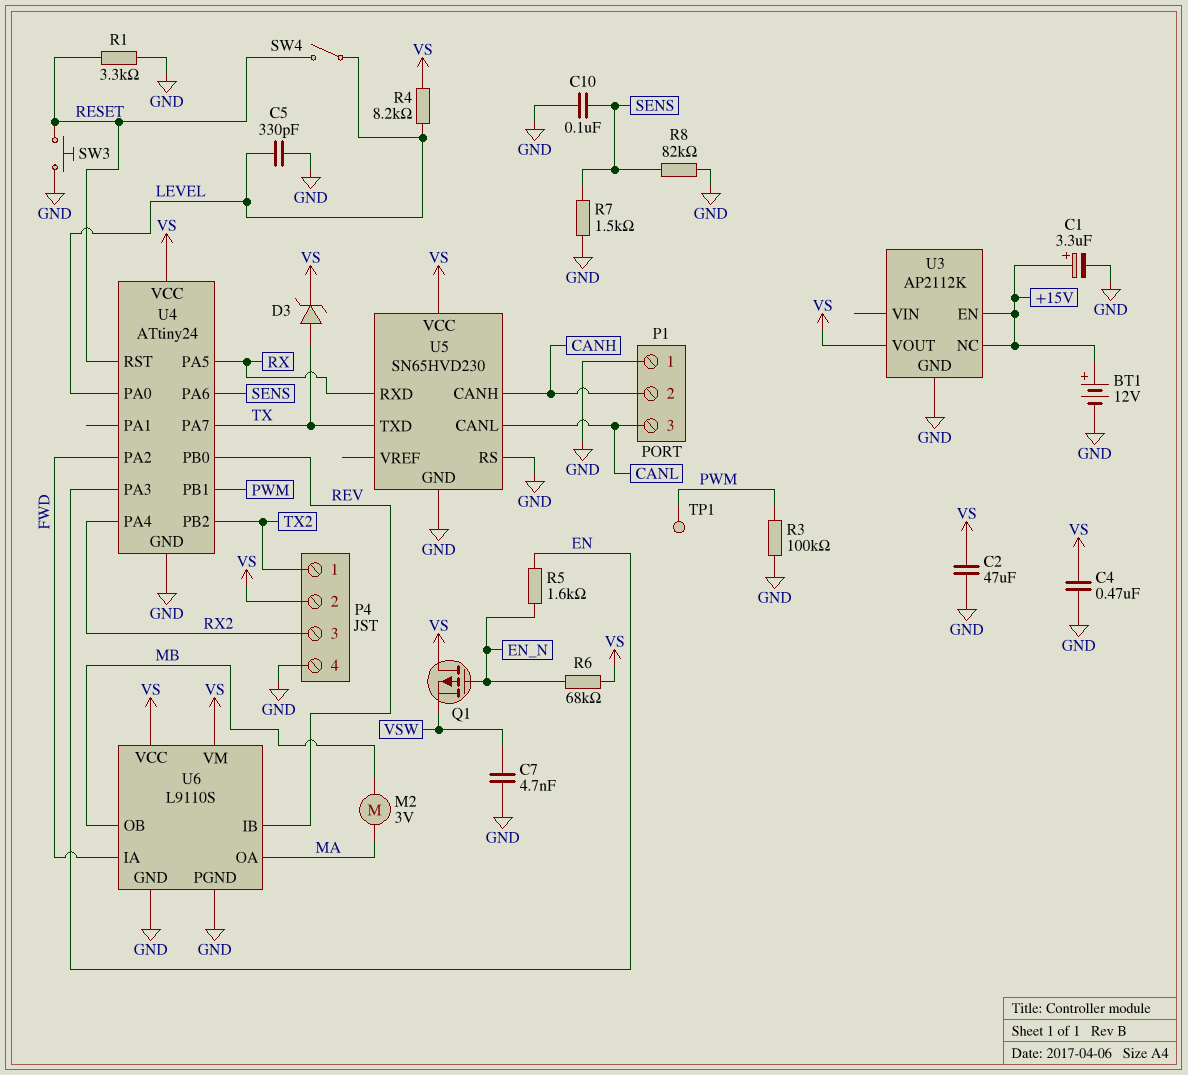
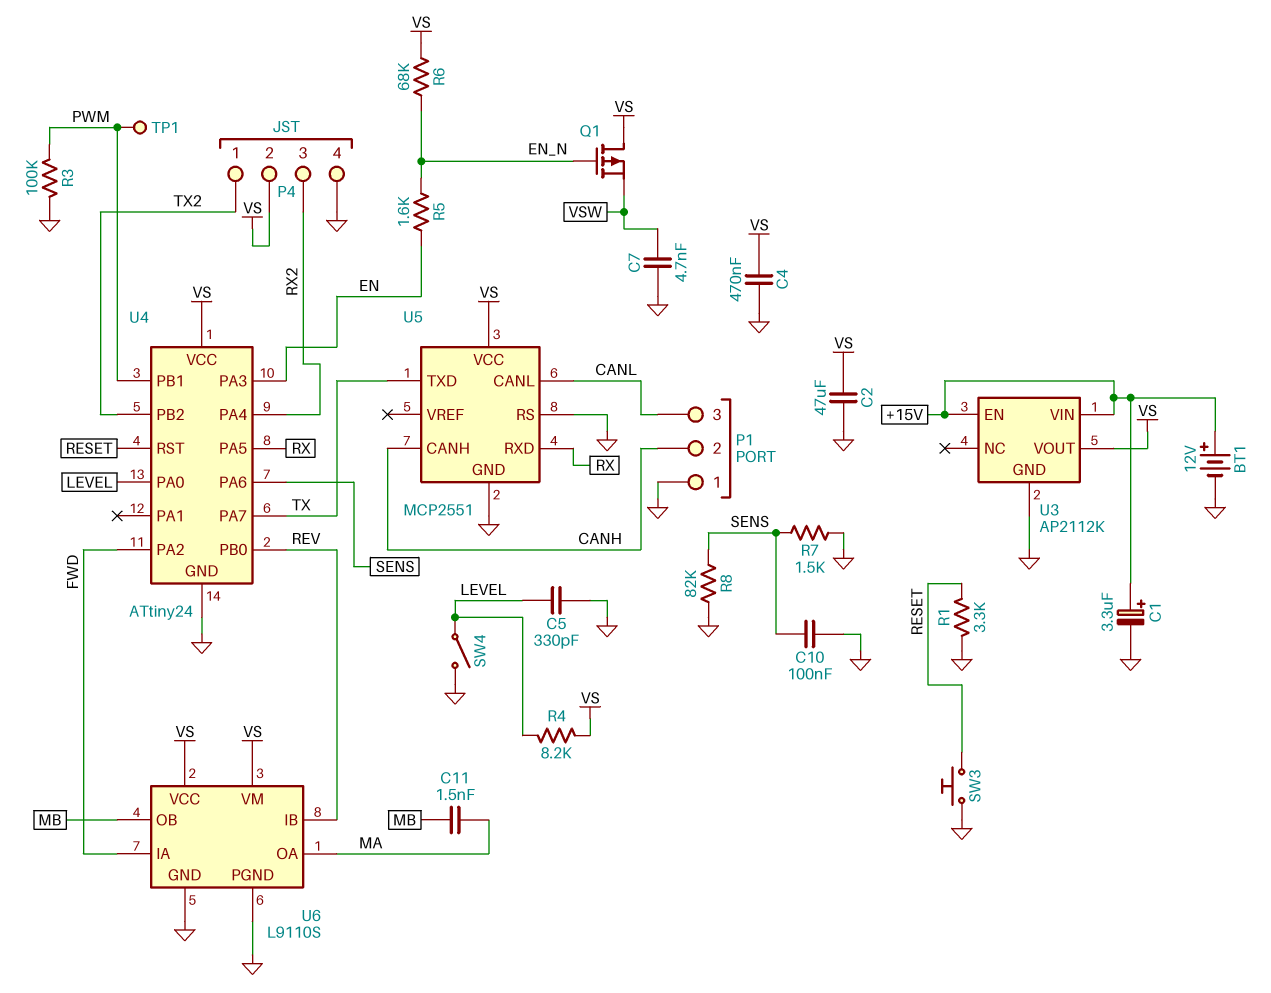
C11: none -> 1.5nF (MA, MB)
D3: zener (A TX, K VS) -> none
M2: motor 3V (MA, MB) -> none
SW4: switch (LEVEL, RESET) -> switch (GND, LEVEL)
U3 pin NC: +15V -> none
U3 pin VIN: none -> +15V
U5: SN65HVD230 -> MCP2551

